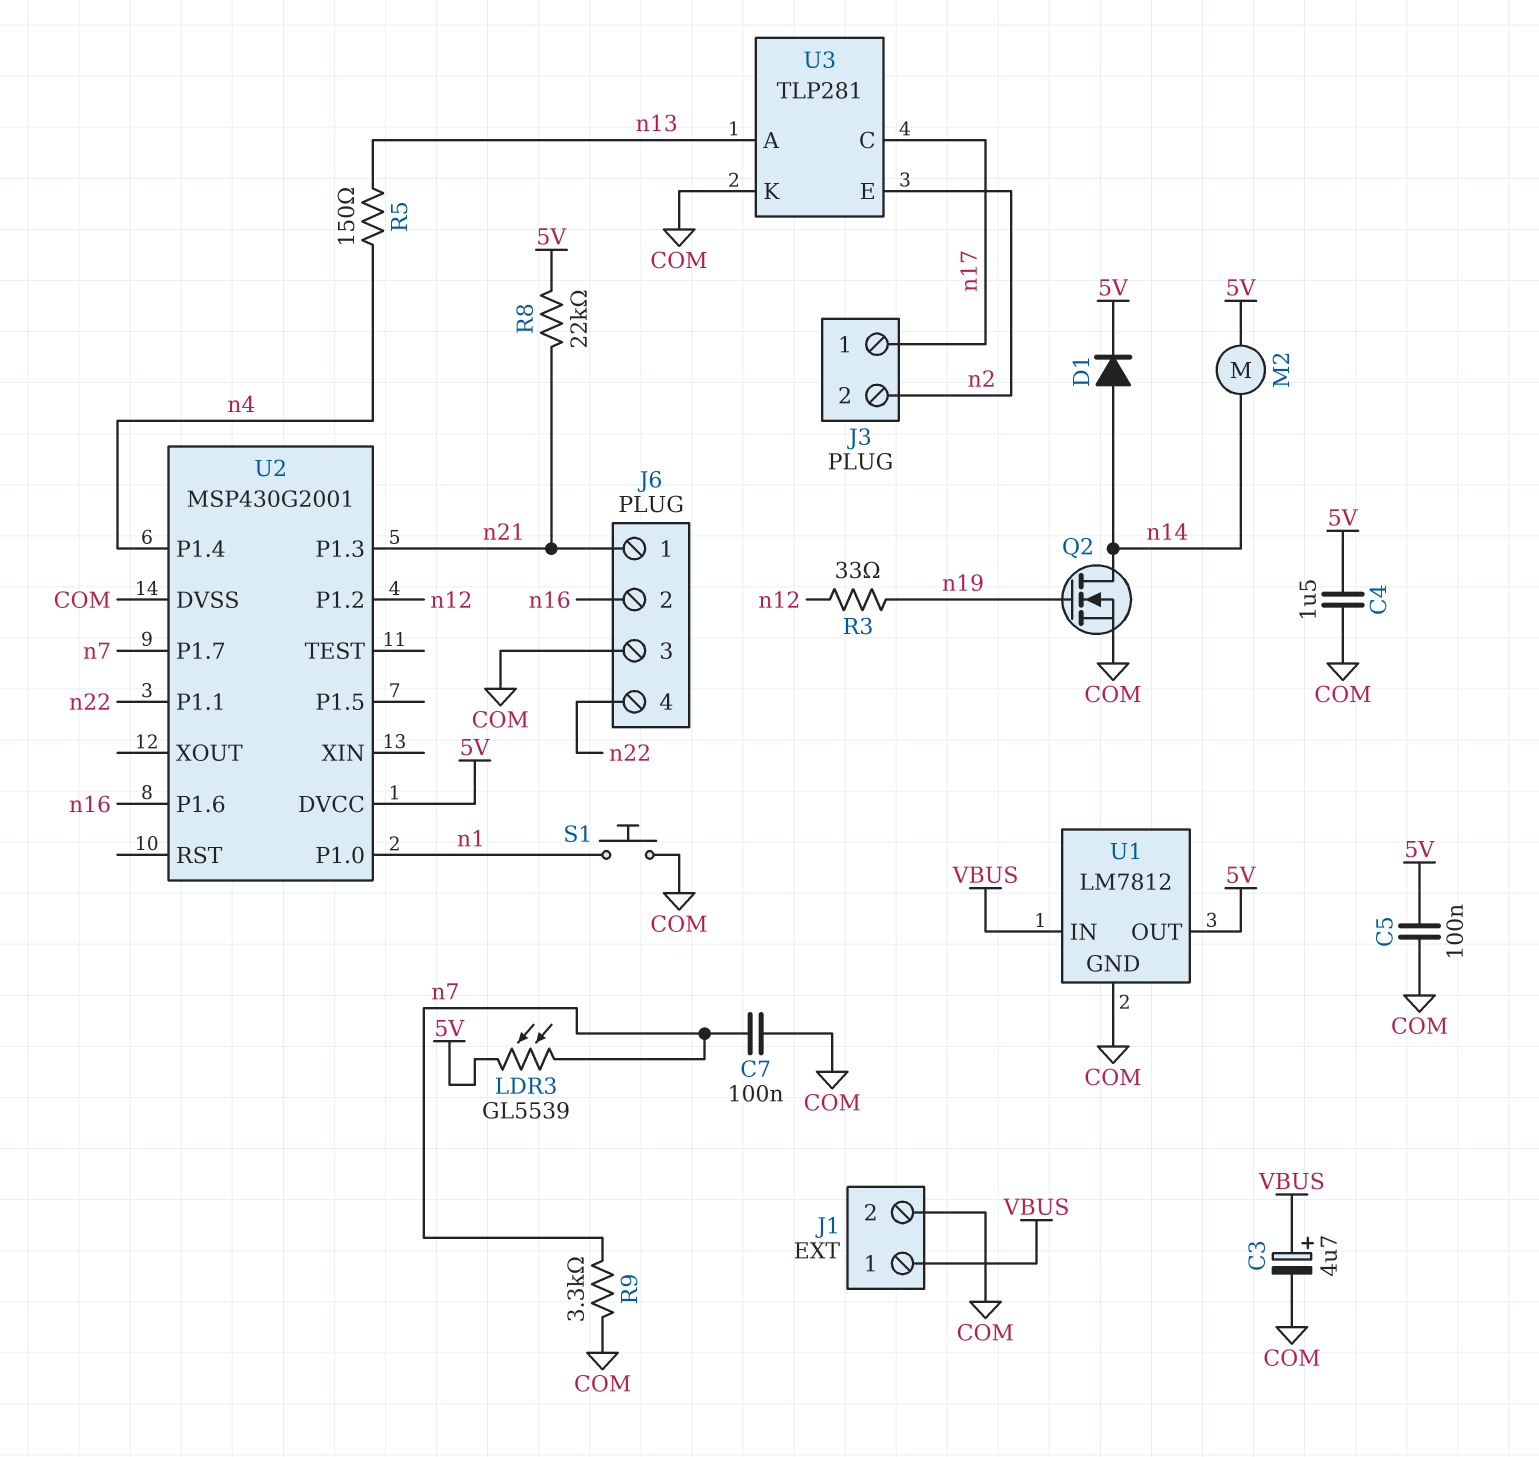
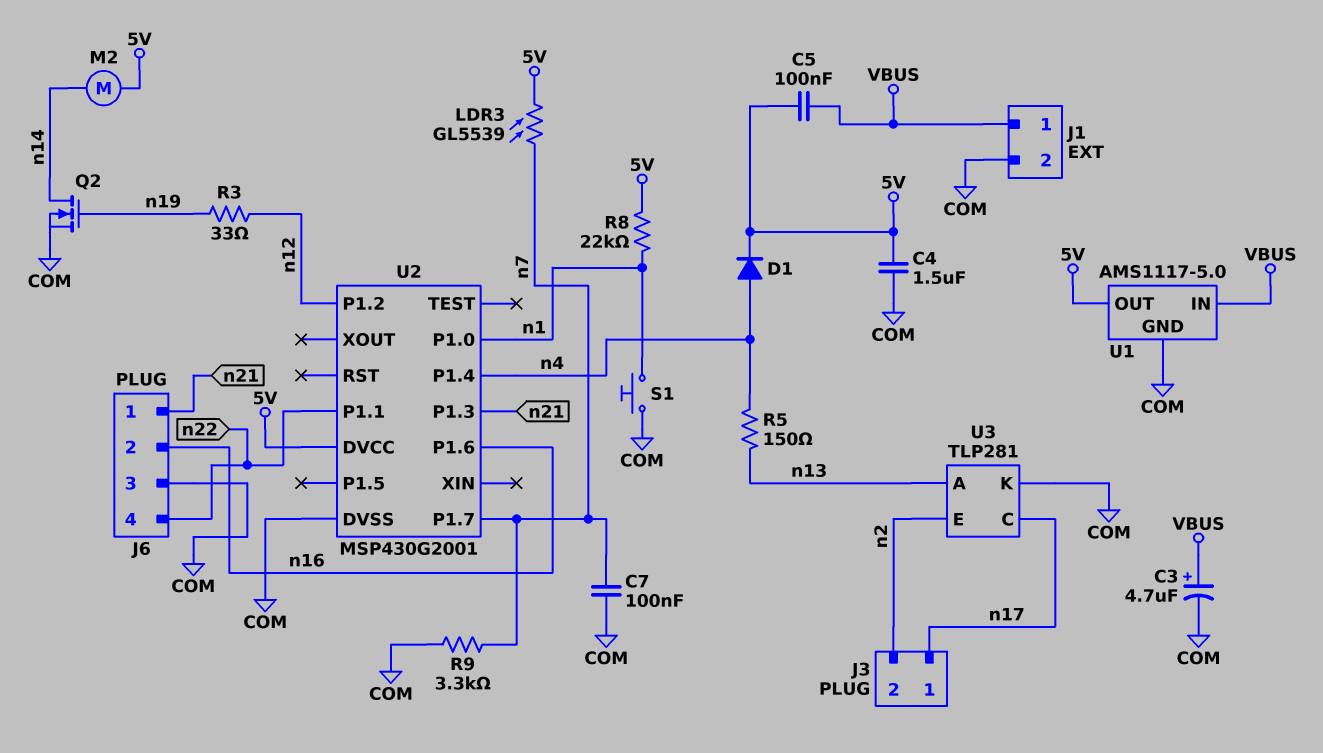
C5: 100nF (5V, COM) -> 100nF (5V, VBUS)
D1: diode (A n14, K 5V) -> diode (A n4, K 5V)
R8: 22k (5V, n21) -> 22k (5V, n1)
U1: LM7812 -> AMS1117-5.0

